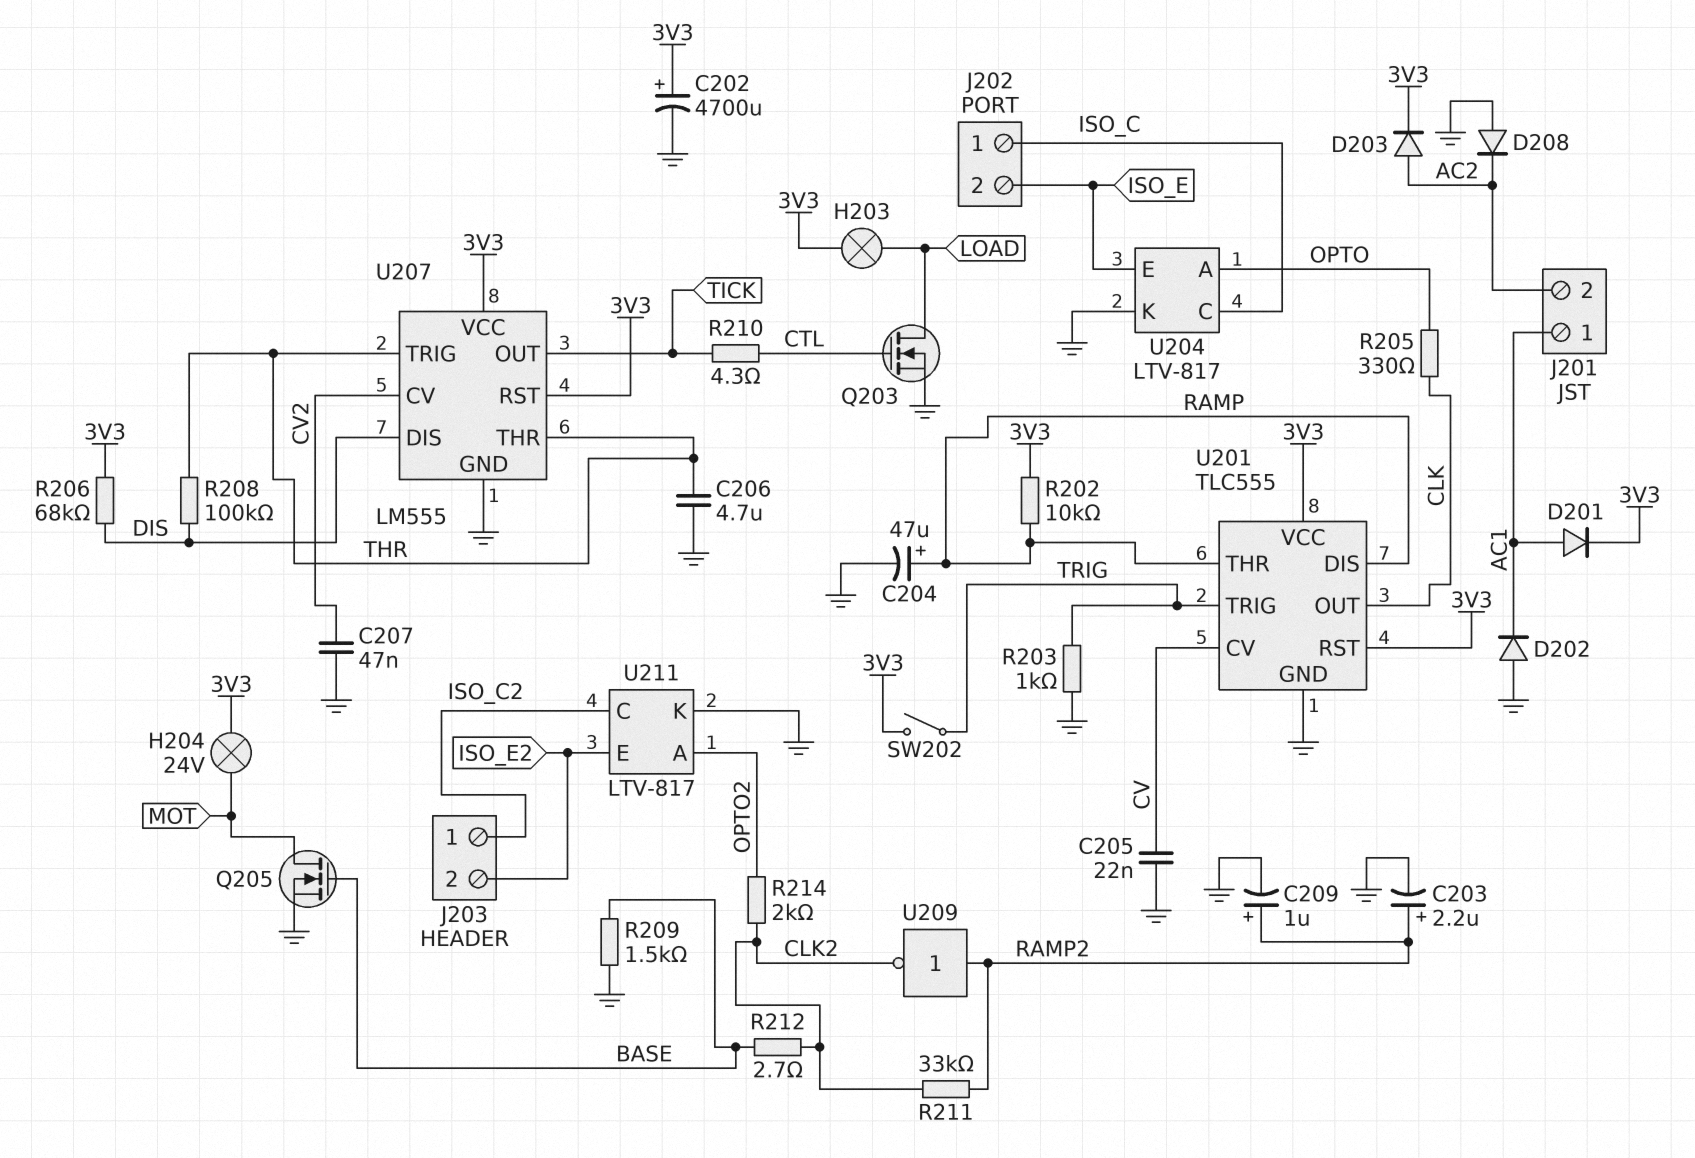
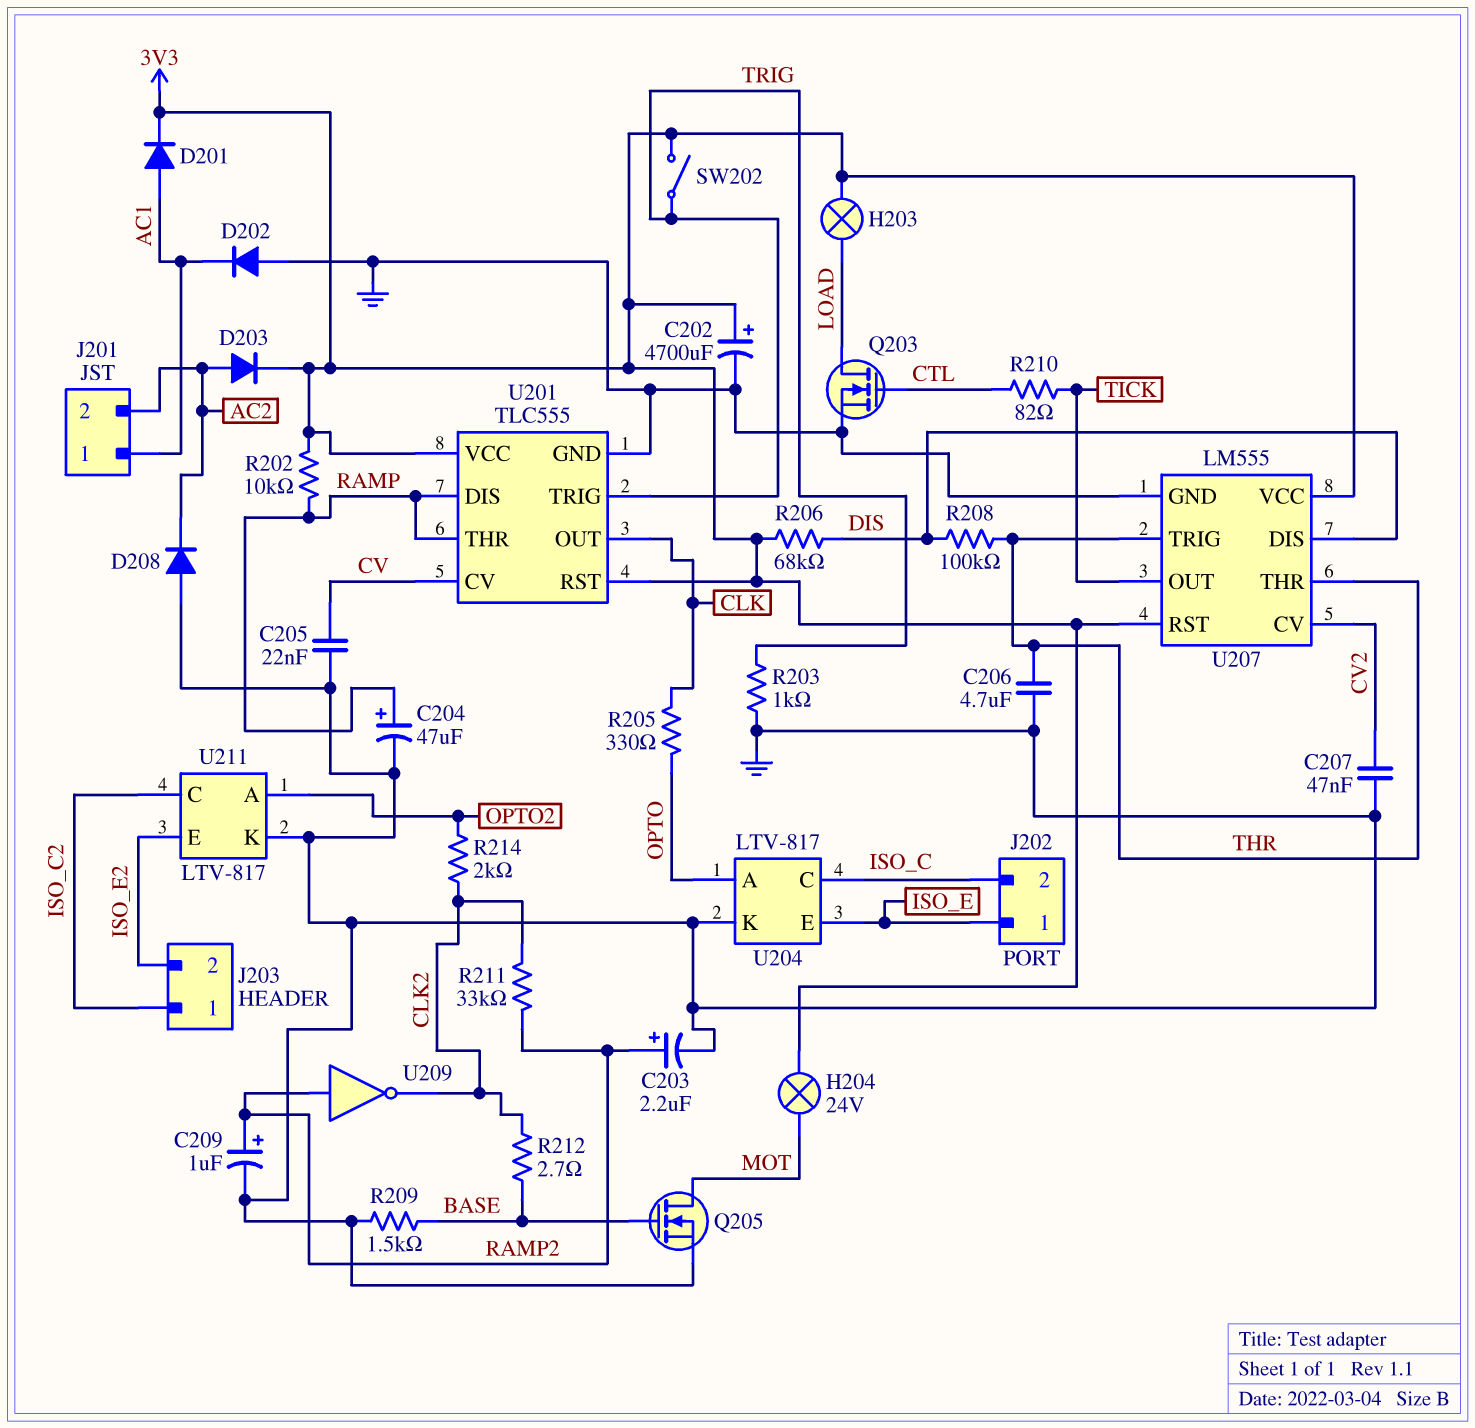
J202 pin 1: ISO_C -> ISO_E
J202 pin 2: ISO_E -> ISO_C
R210: 4.3 (CTL, TICK) -> 82 (CTL, TICK)

